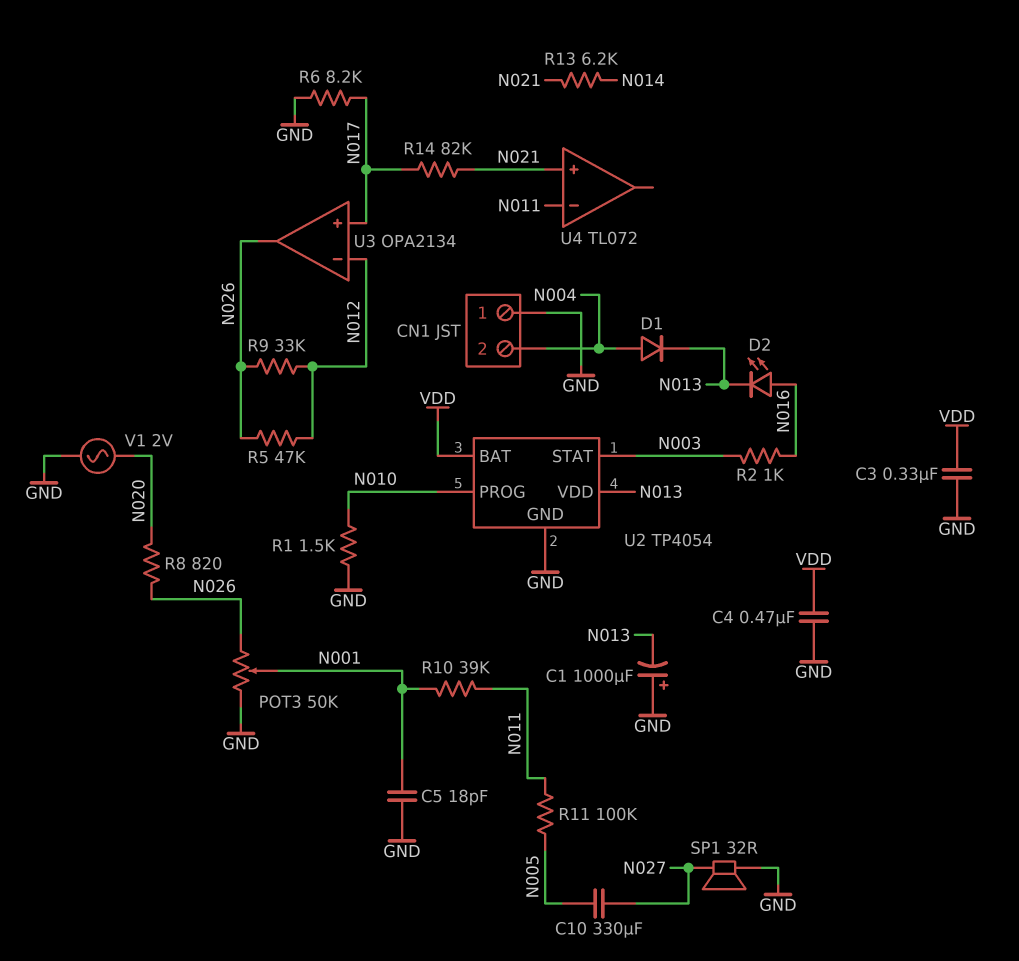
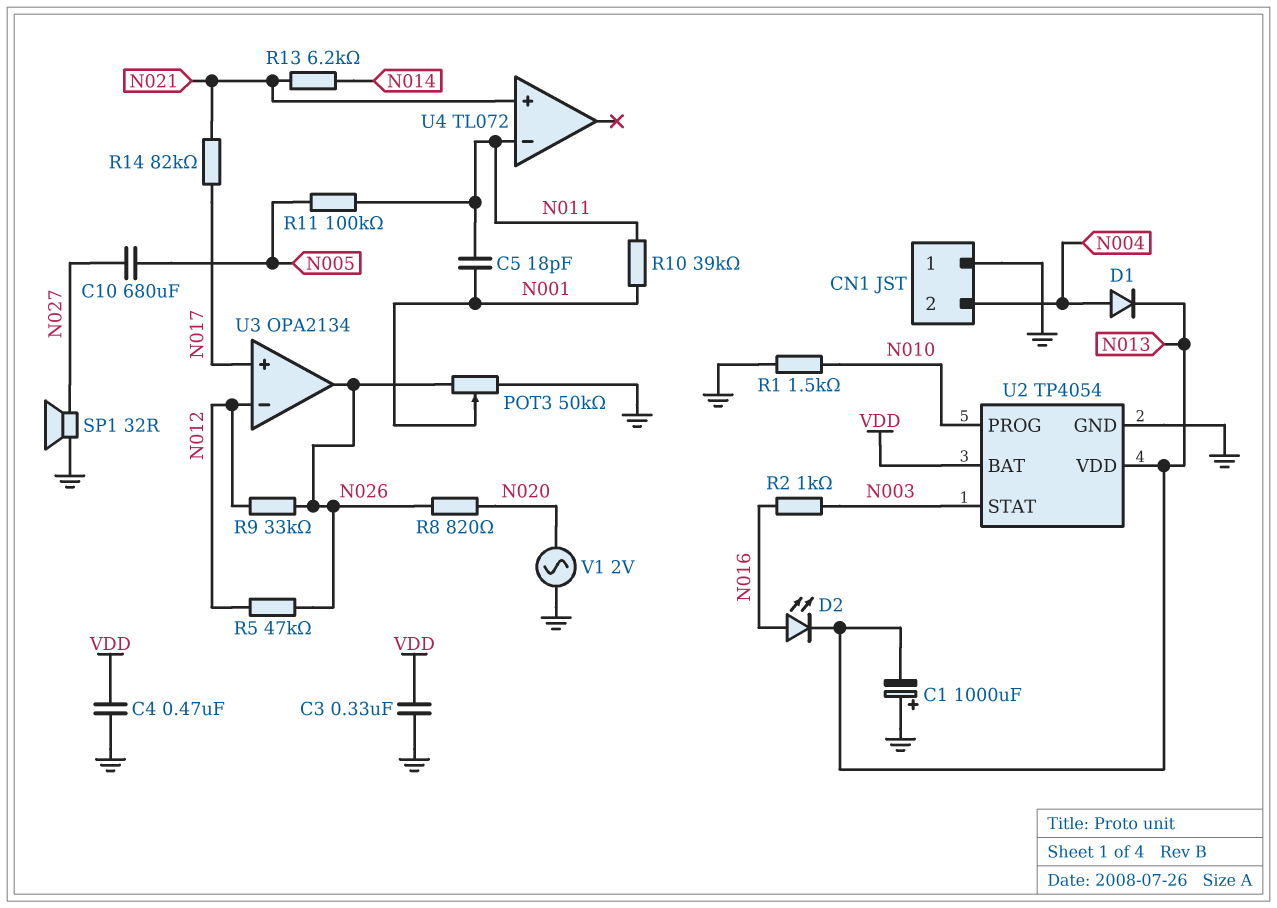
C5: 18pF (GND, N001) -> 18pF (N001, N011)
C10: 330uF (N005, N027) -> 680uF (N005, N027)
R6: 8.2k (GND, N017) -> none

